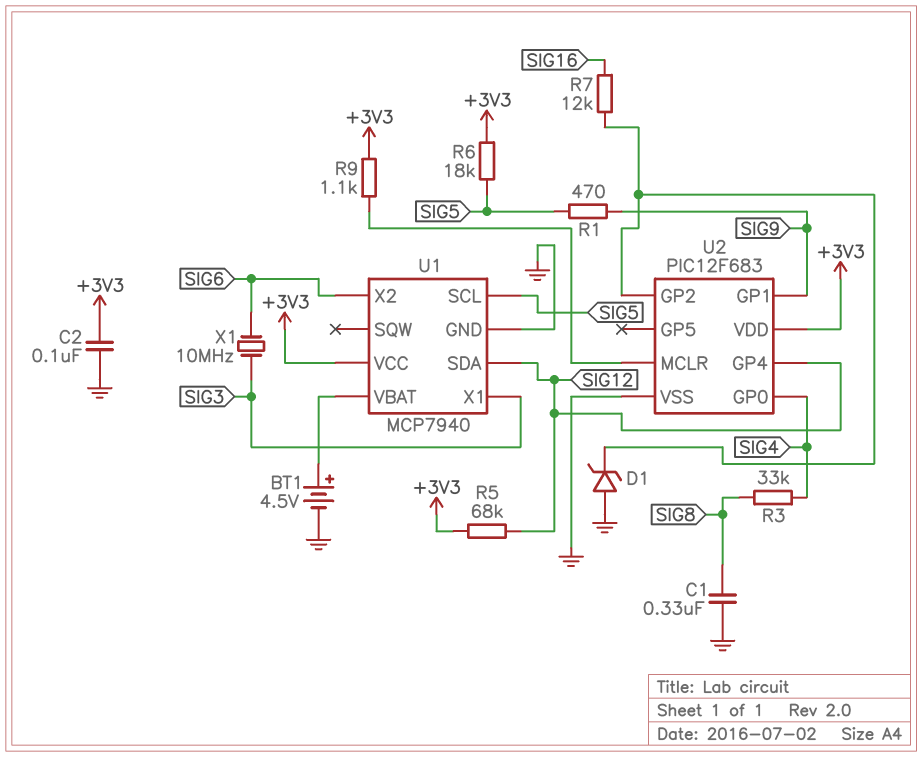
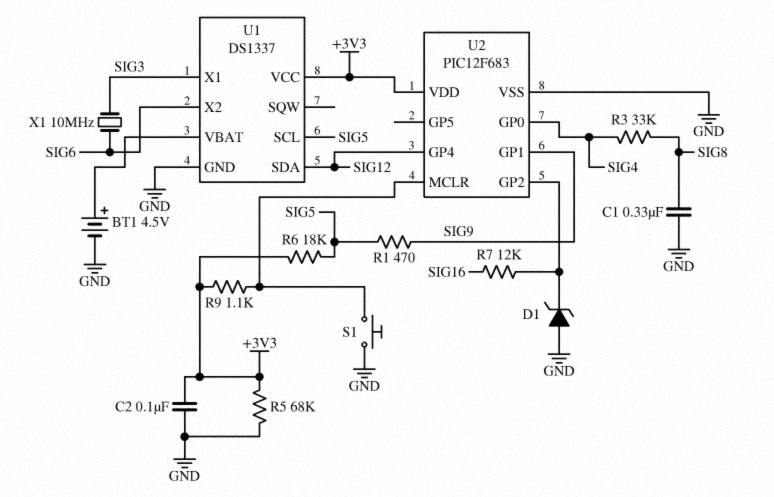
R5: 68k (+3V3, SIG12) -> 68k (+3V3, GND)
S1: none -> button (GND, U2/MCLR)
U1: MCP7940 -> DS1337

